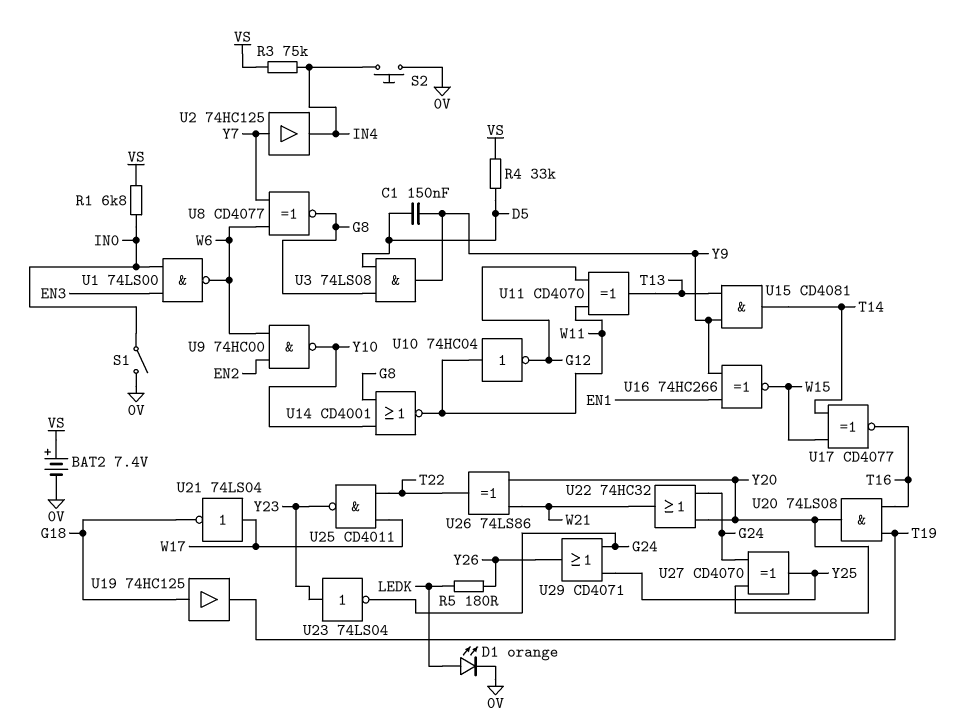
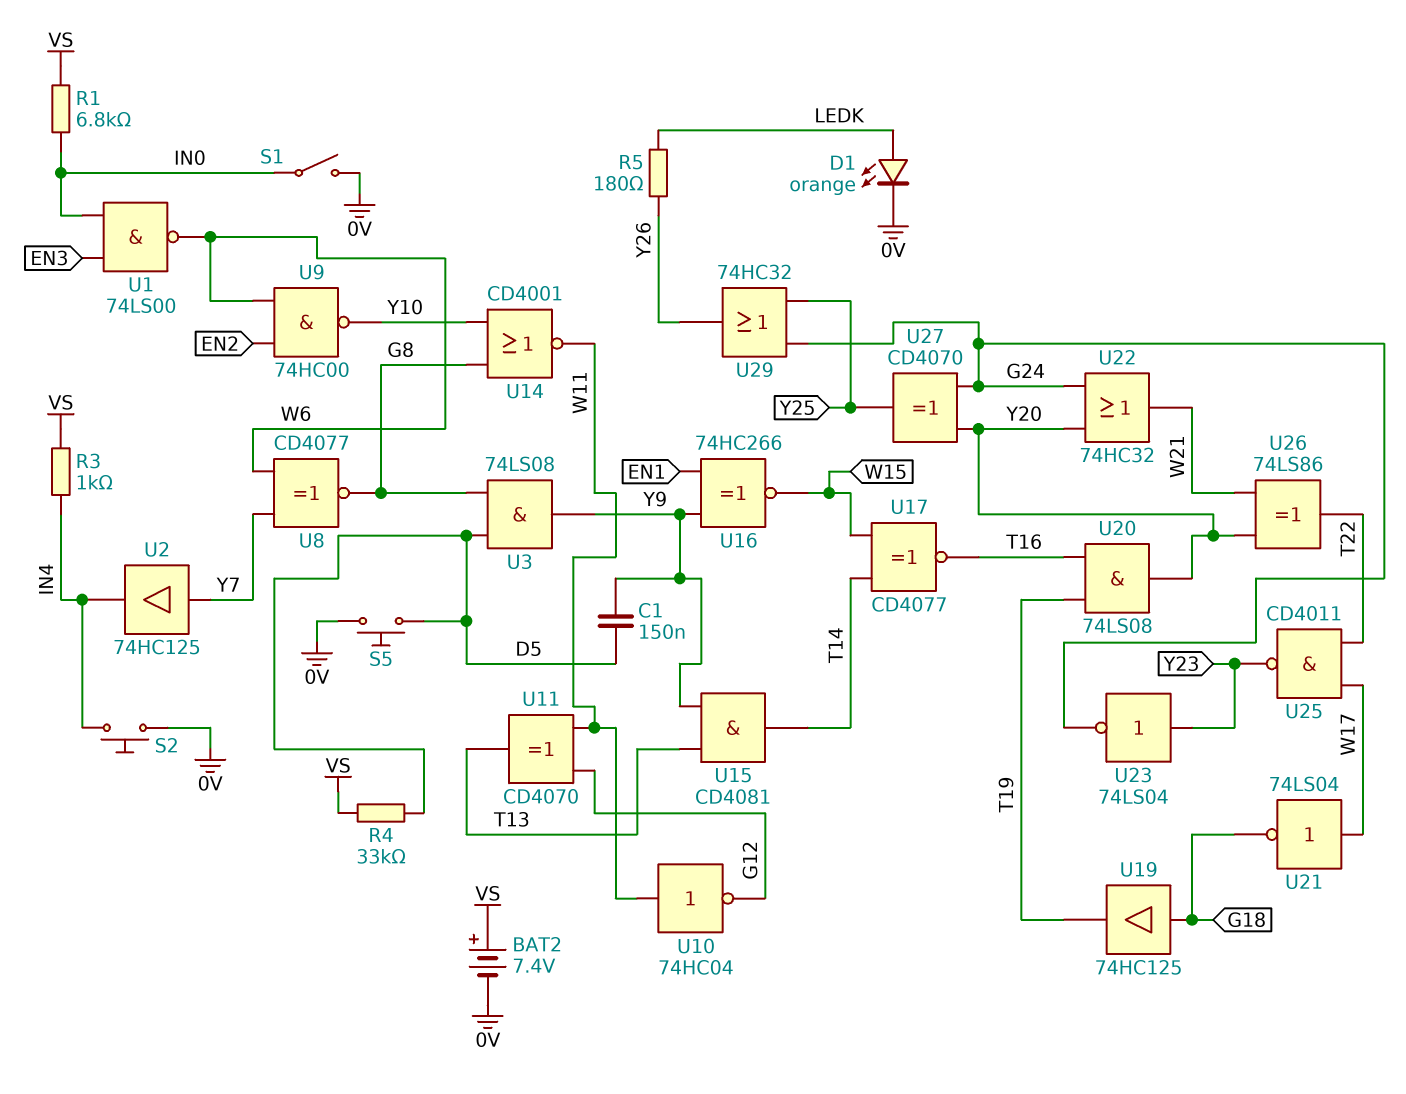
R3: 75k (IN4, VS) -> 1k (IN4, VS)
S5: none -> button (0V, D5)
U29: OR CD4071 (in G24, in Y25, out Y26) -> OR 74HC32 (in G24, in Y25, out Y26)

